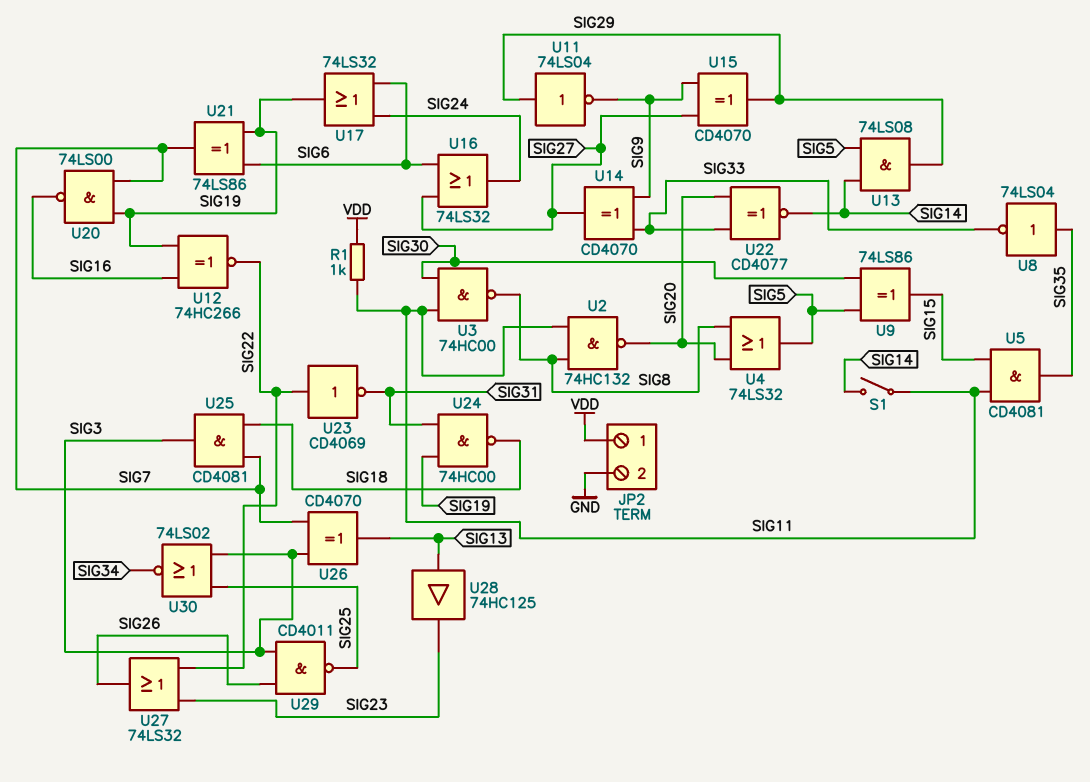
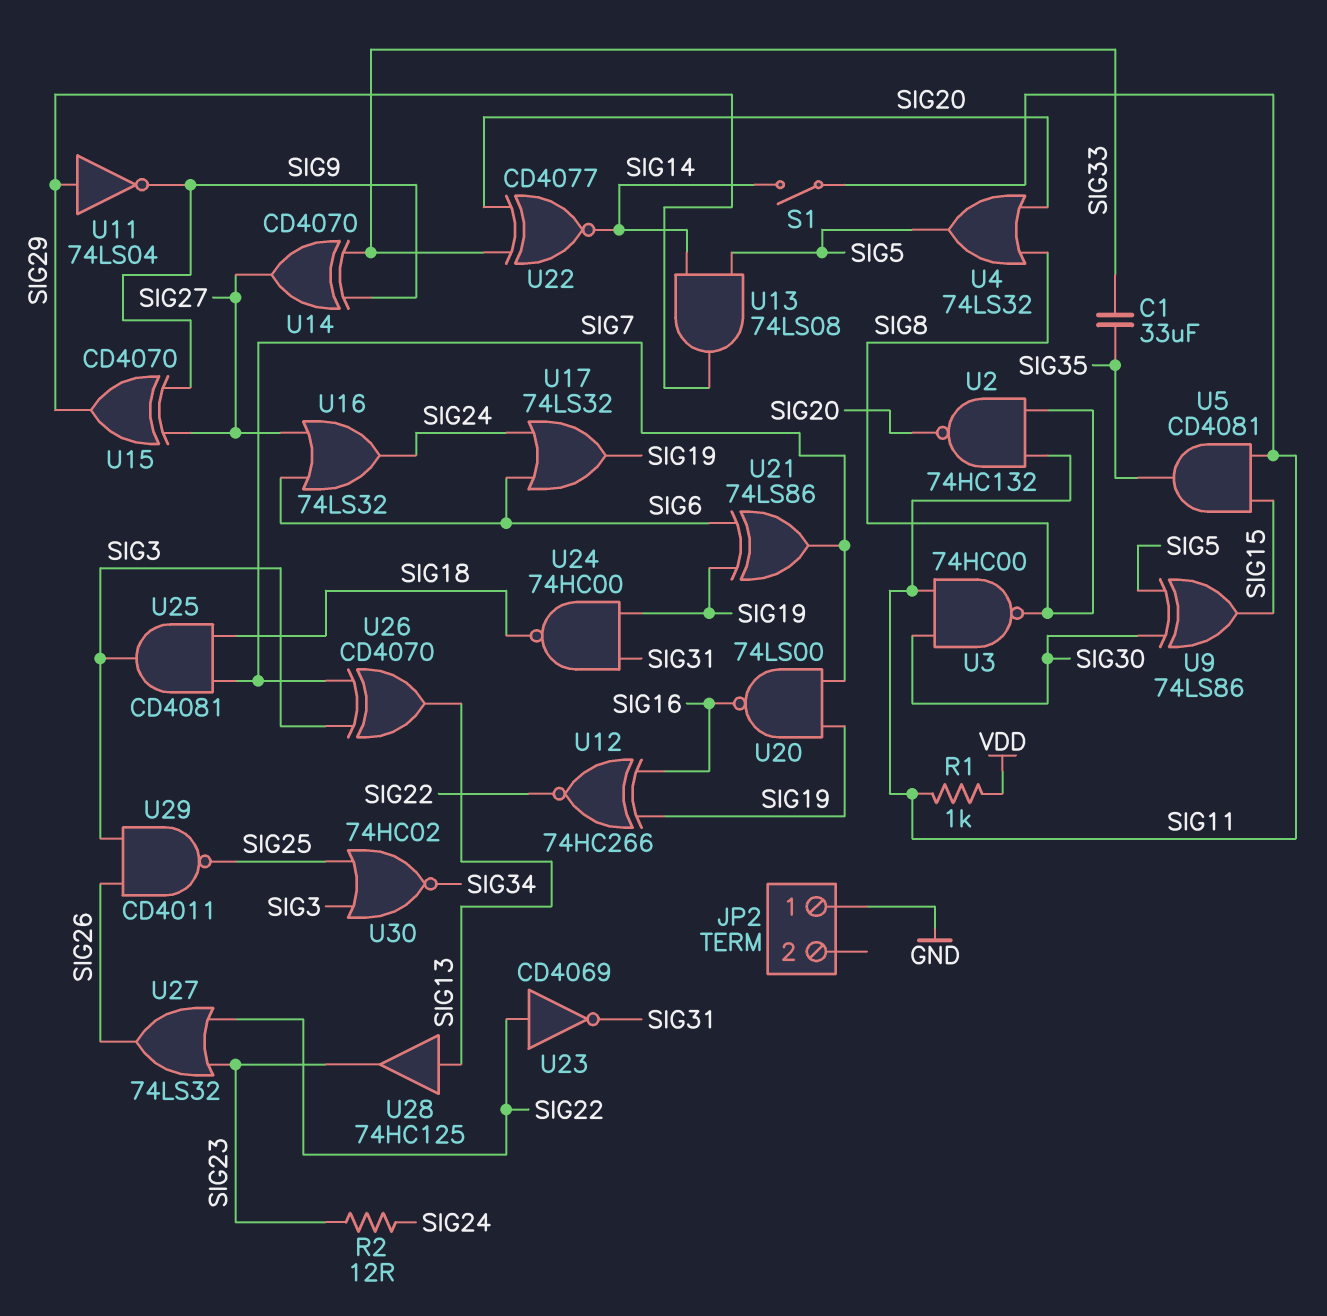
C1: none -> 33uF (SIG33, SIG35)
JP2 pin 1: VDD -> GND
JP2 pin 2: GND -> none
R2: none -> 12 (SIG23, SIG24)
U8: NOT 74LS04 (in SIG35, out SIG33) -> none
U30: NOR 74LS02 (in SIG3, in SIG25, out SIG34) -> NOR 74HC02 (in SIG3, in SIG25, out SIG34)

